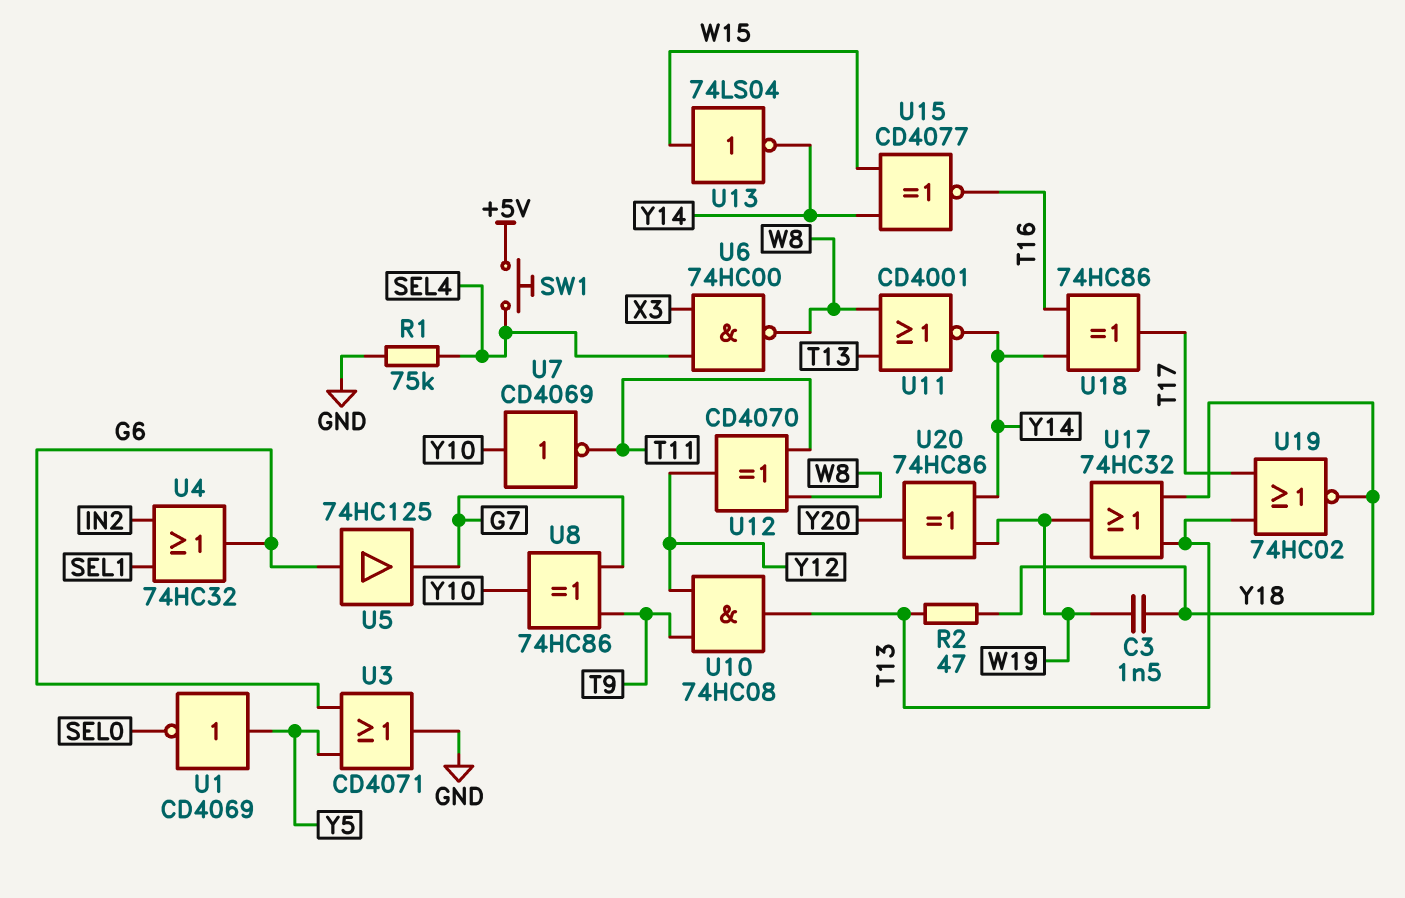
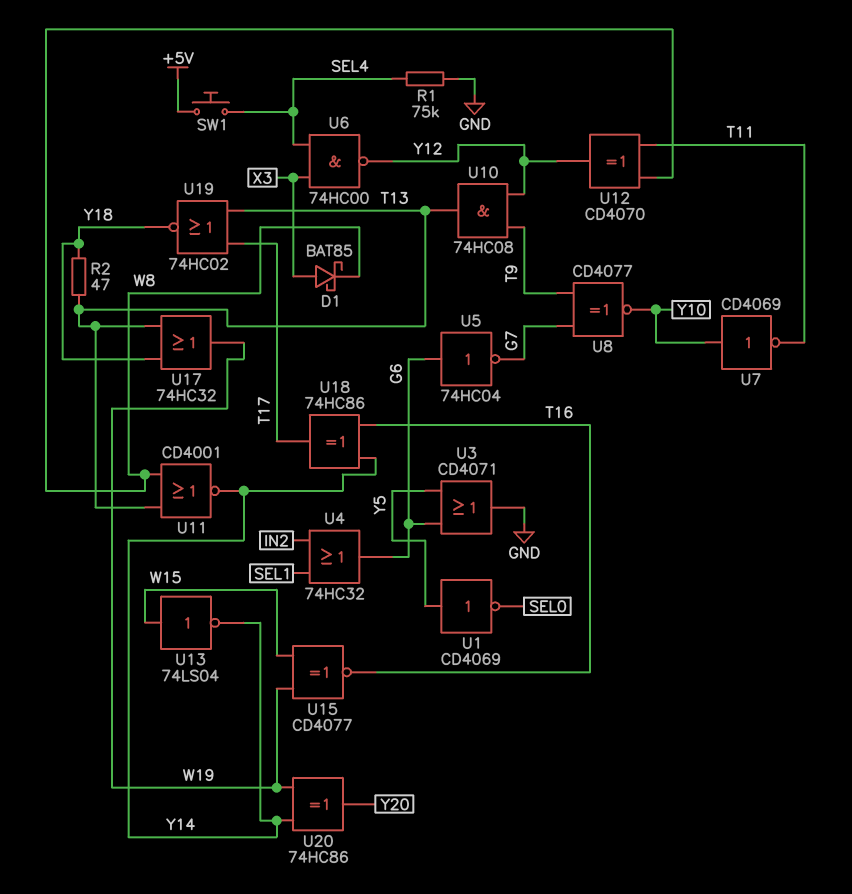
C3: 1.5nF (W19, Y18) -> none
D1: none -> schottky BAT85 (A X3, K W8)
U5: buffer 74HC125 (in G6, out G7) -> NOT 74HC04 (in G6, out G7)
U6: NAND 74HC00 (in SEL4, in X3, out W8) -> NAND 74HC00 (in SEL4, in X3, out Y12)
U8: XOR 74HC86 (in G7, in T9, out Y10) -> XNOR CD4077 (in G7, in T9, out Y10)
U15: XNOR CD4077 (in W15, in Y14, out T16) -> XNOR CD4077 (in W15, in W19, out T16)

